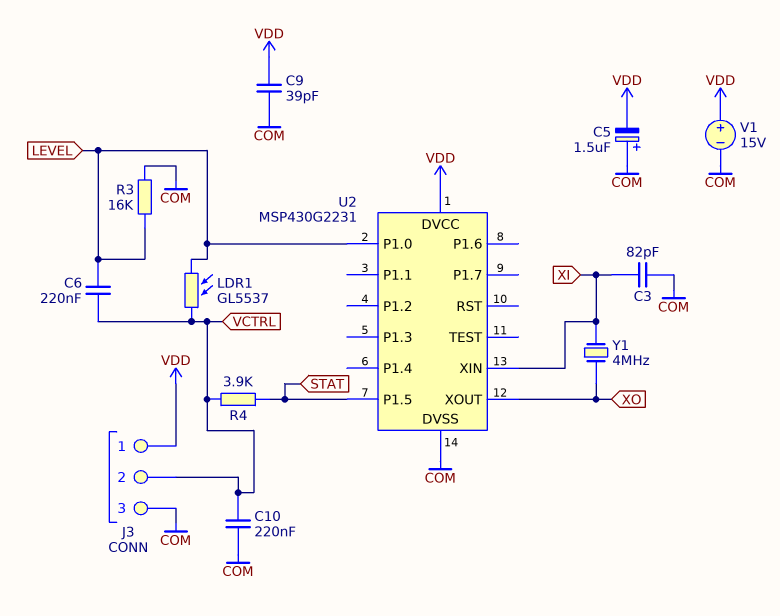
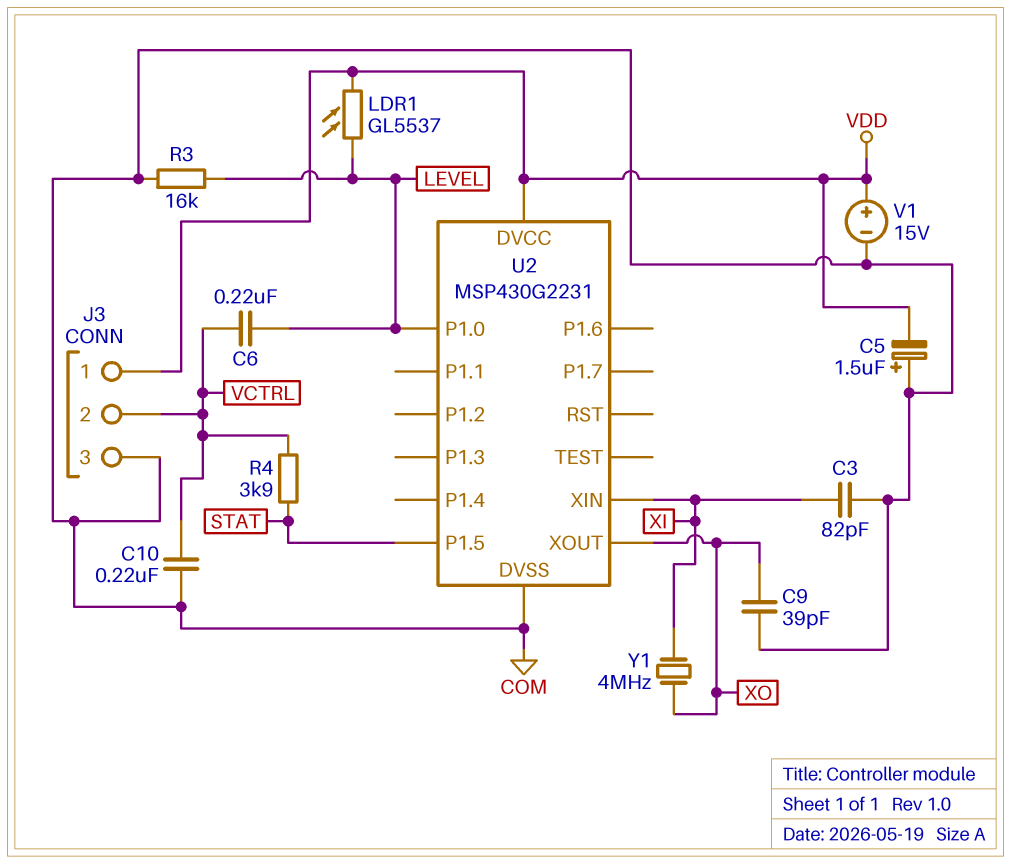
C9: 39pF (COM, VDD) -> 39pF (COM, XO)
LDR1: GL5537 (LEVEL, VCTRL) -> GL5537 (LEVEL, VDD)

